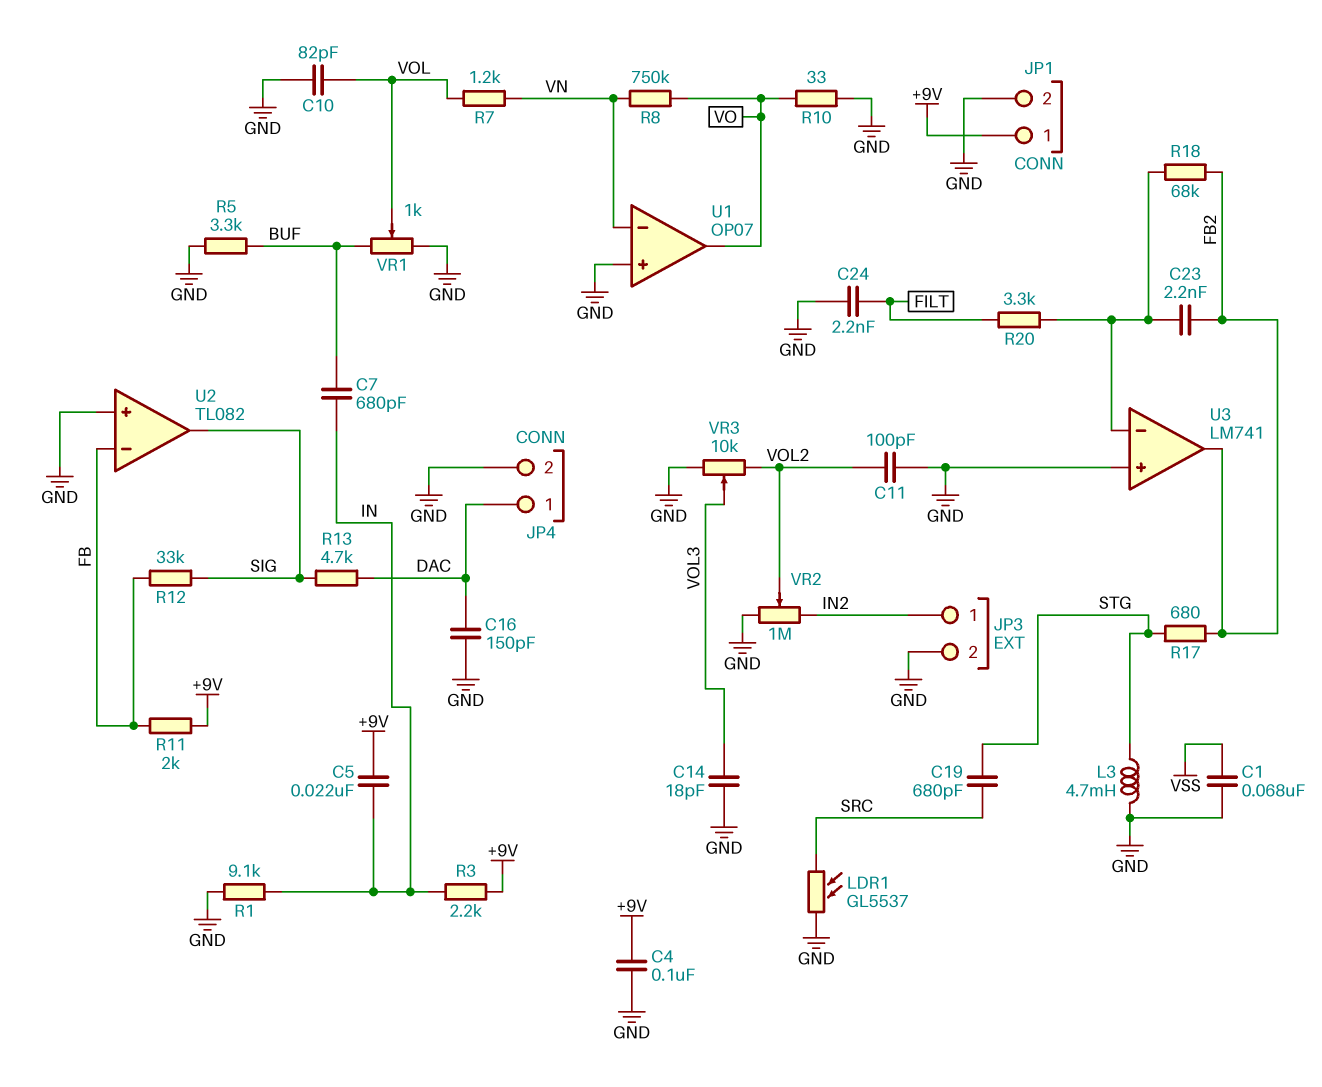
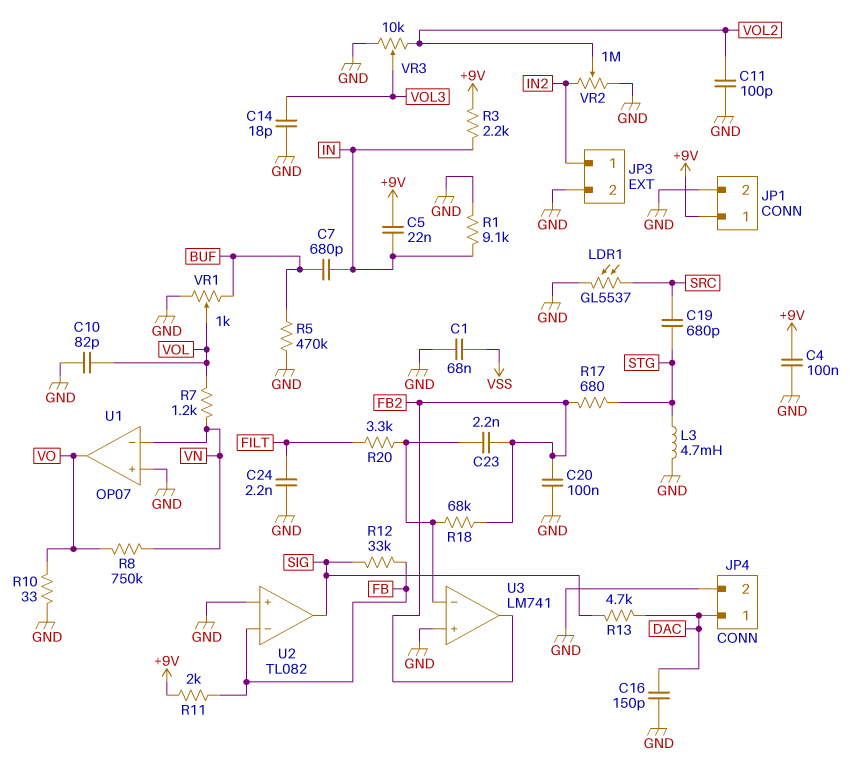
C20: none -> 100nF (FB2, GND)
R5: 3.3k (BUF, GND) -> 470k (BUF, GND)

